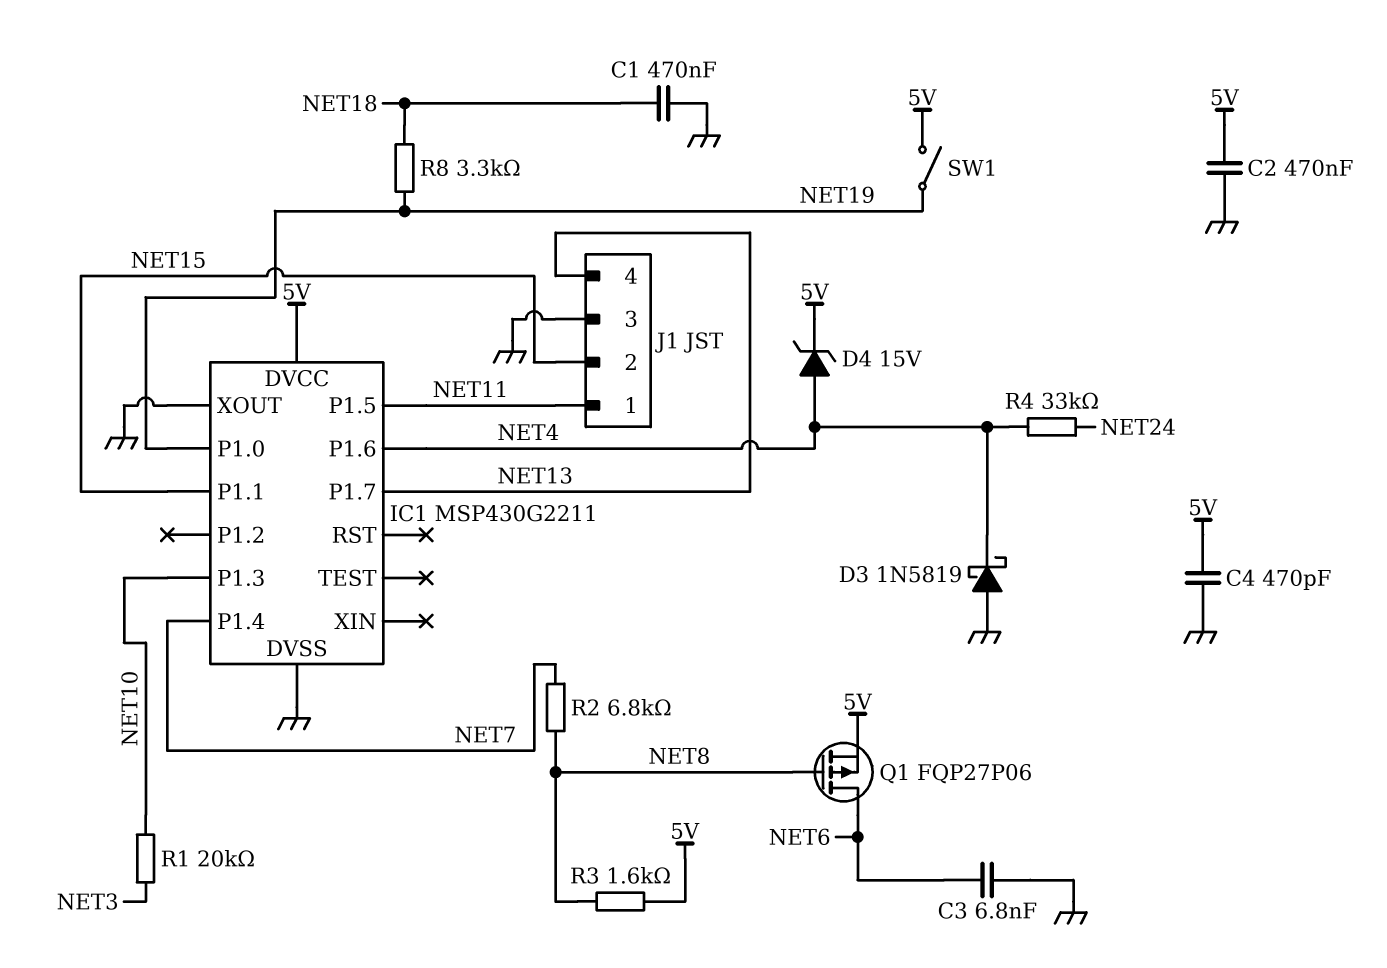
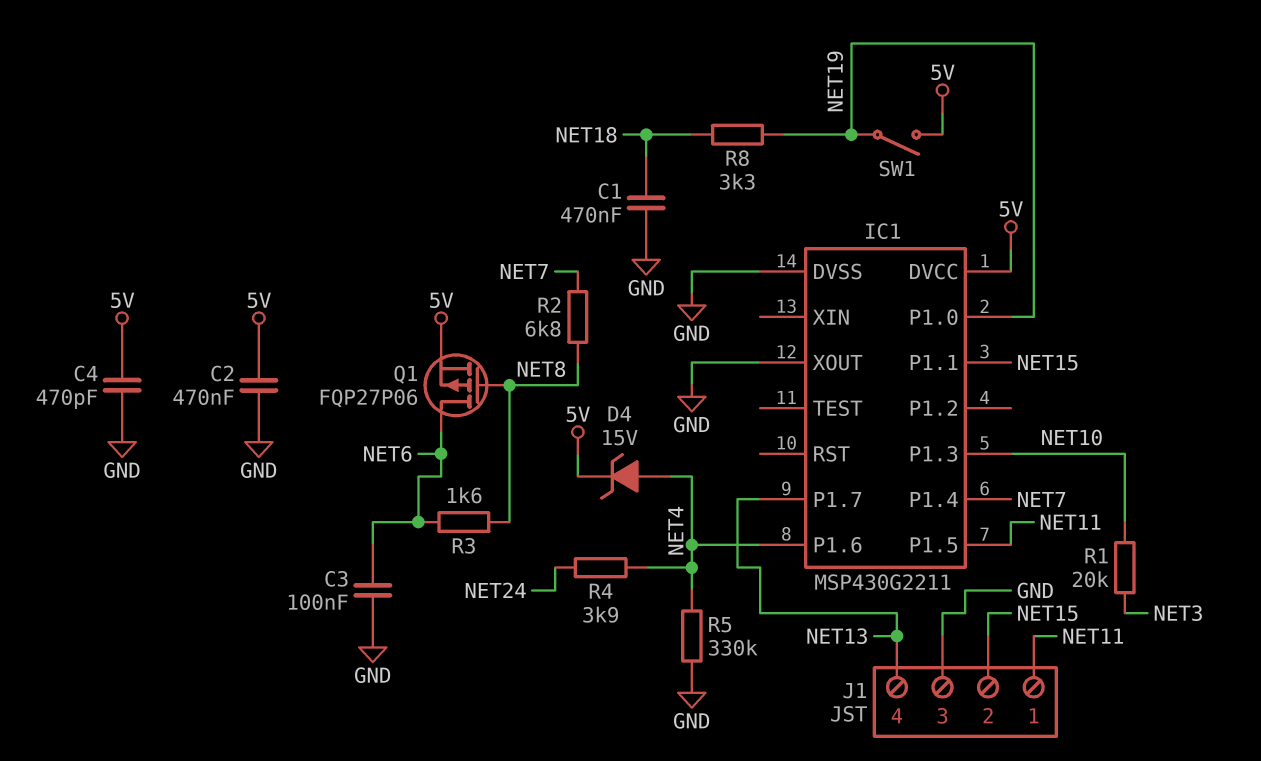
C3: 6.8nF (GND, NET6) -> 100nF (GND, NET6)
D3: schottky 1N5819 (A GND, K NET4) -> none
R3: 1.6k (5V, NET8) -> 1.6k (NET6, NET8)
R4: 33k (NET4, NET24) -> 3.9k (NET4, NET24)
R5: none -> 330k (GND, NET4)

